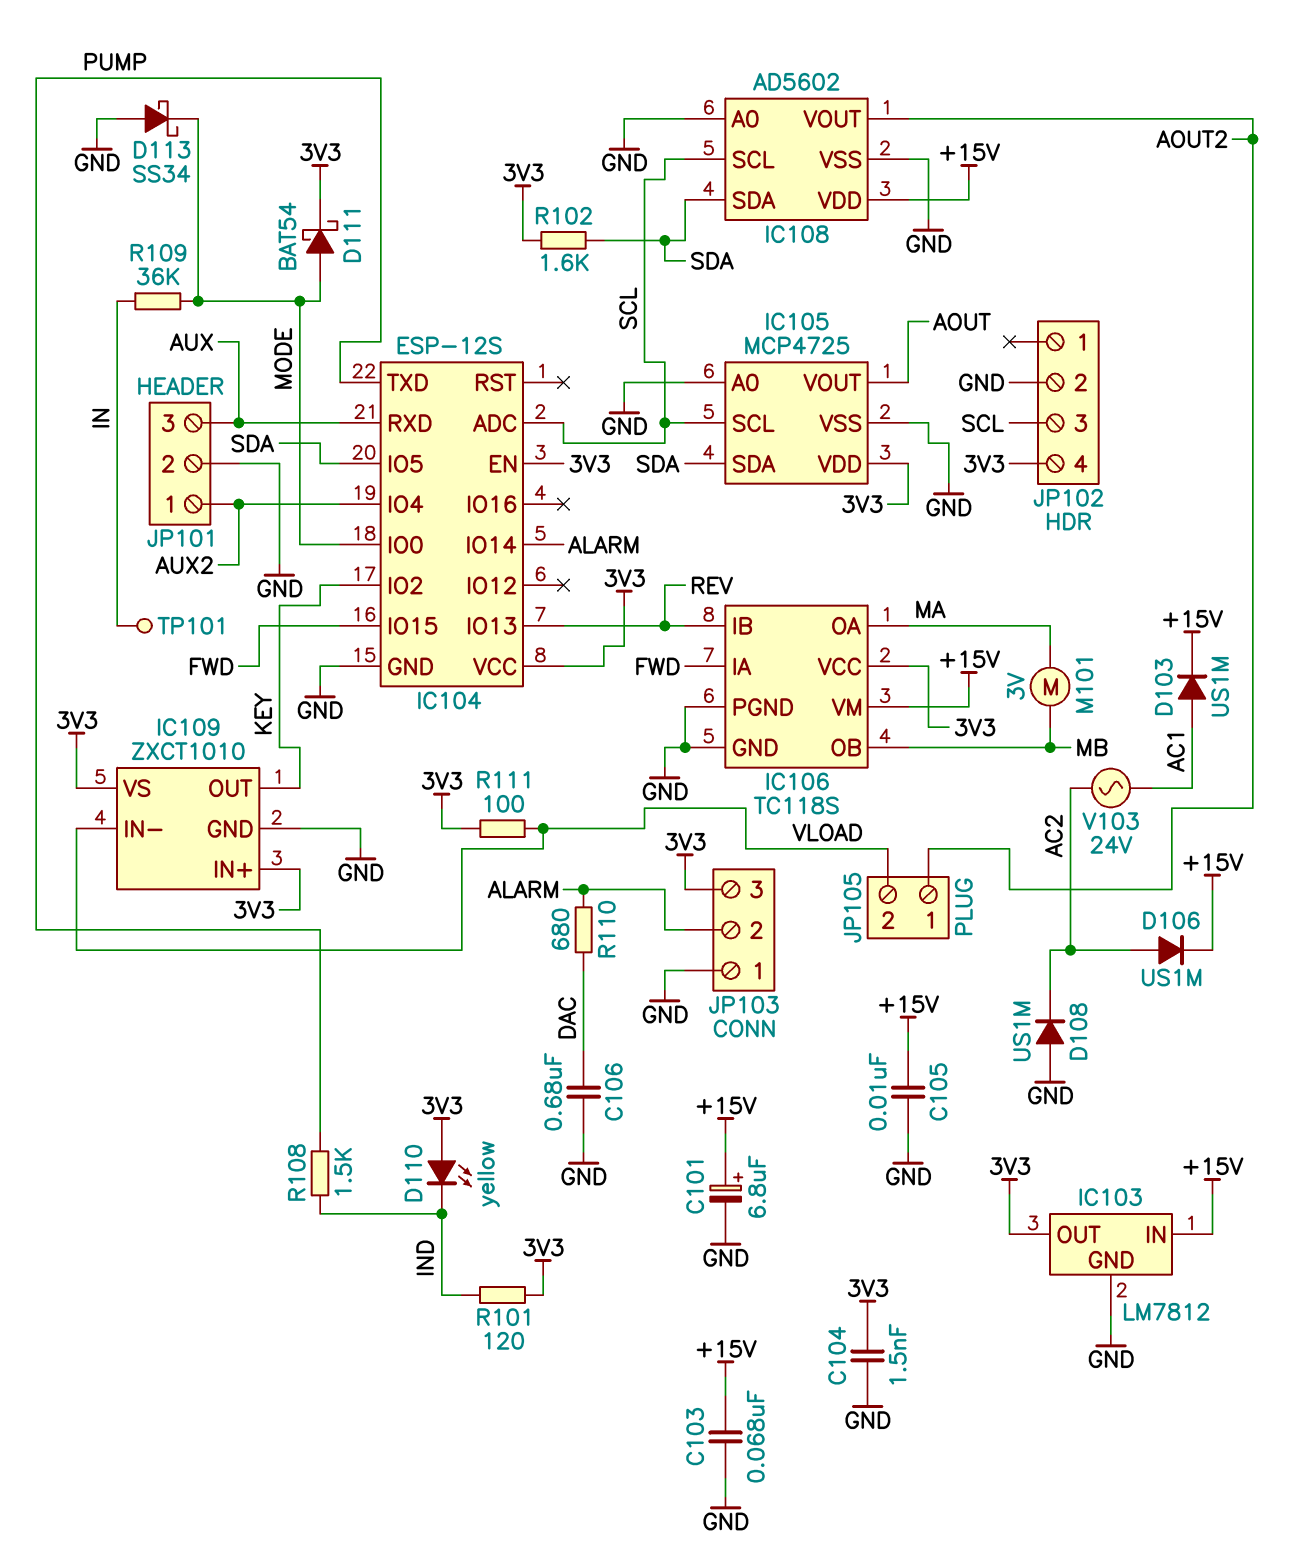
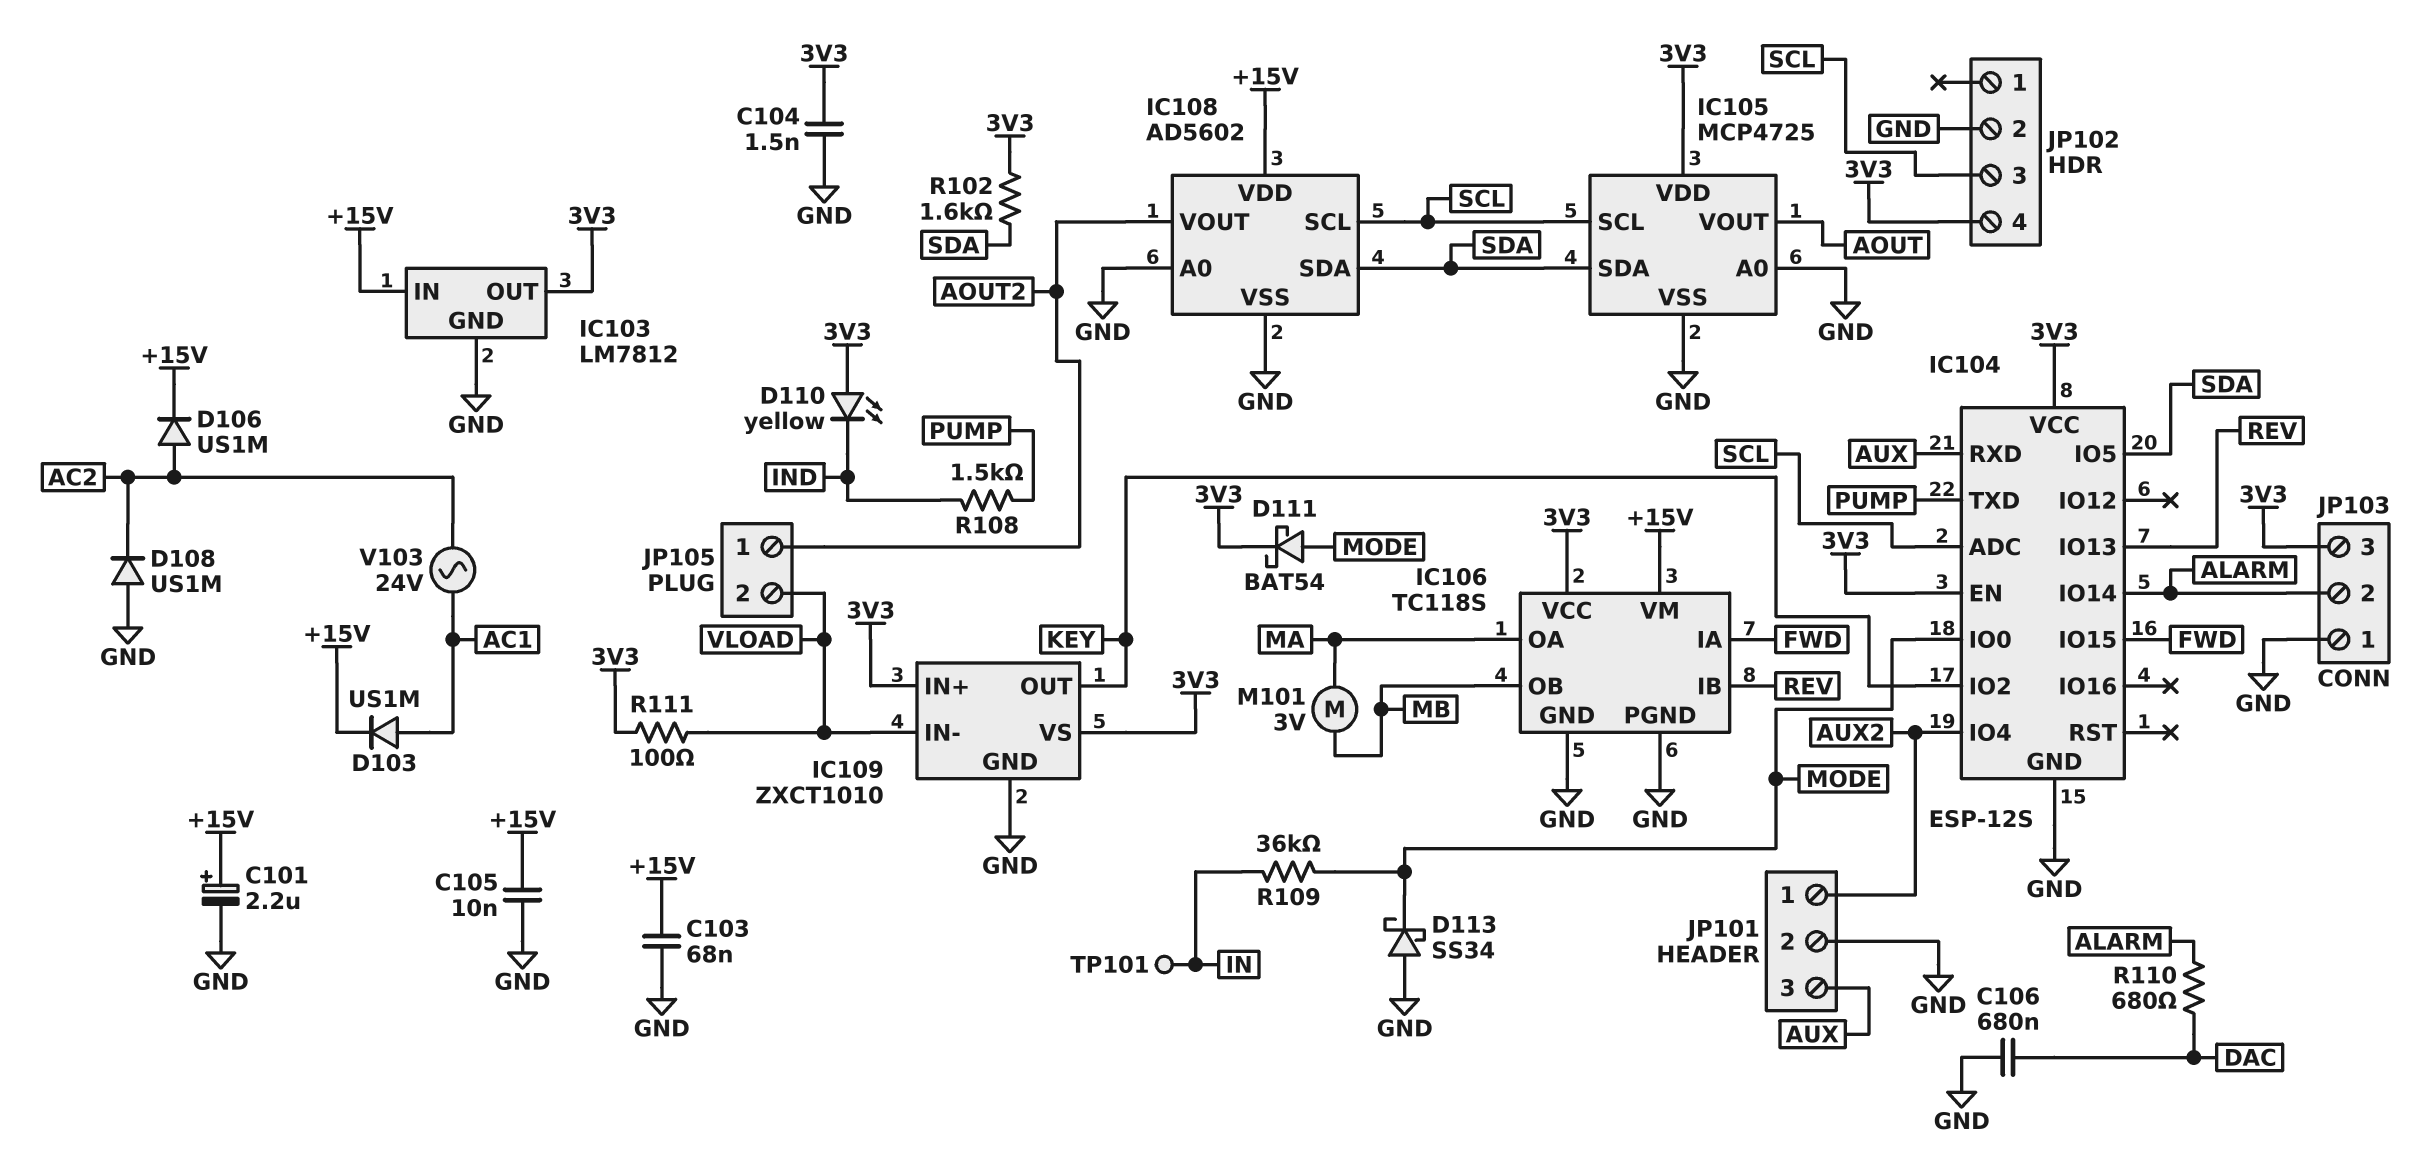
C101: 6.8uF (plus +15V, minus GND) -> 2.2uF (plus +15V, minus GND)
R101: 120 (3V3, IND) -> none

